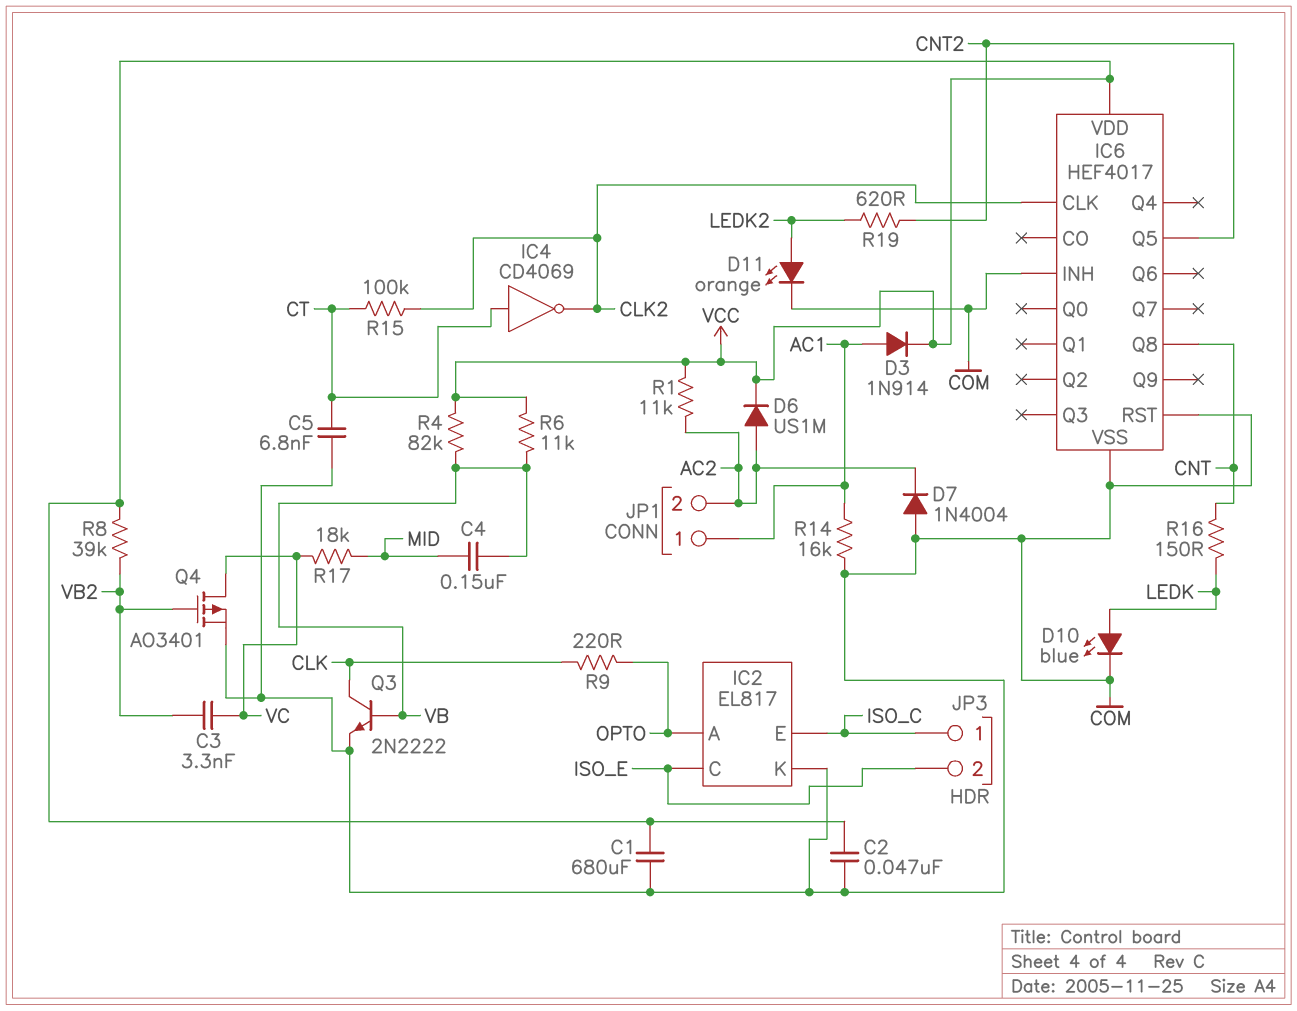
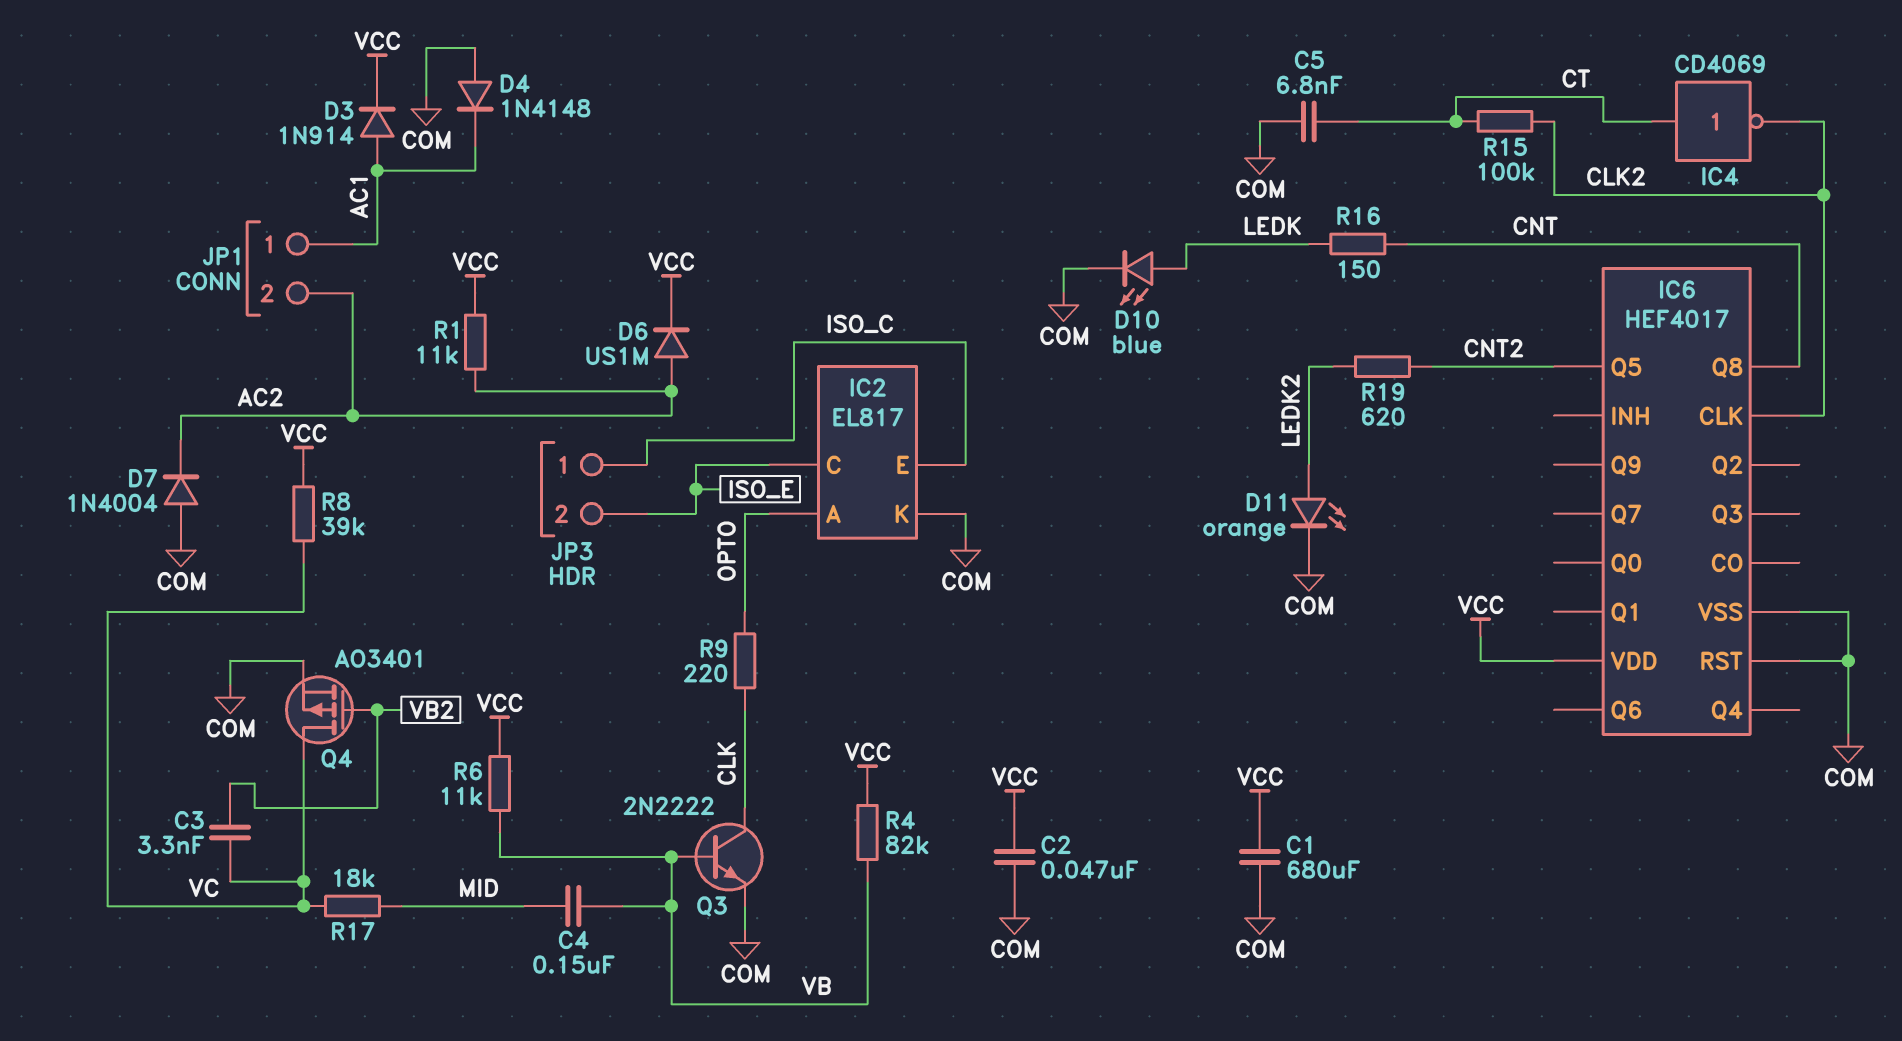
D4: none -> diode 1N4148 (A COM, K AC1)
IC6 pin INH: COM -> none
R8: 39k (VB2, VCC) -> 39k (VC, VCC)
R14: 16k (AC1, COM) -> none

